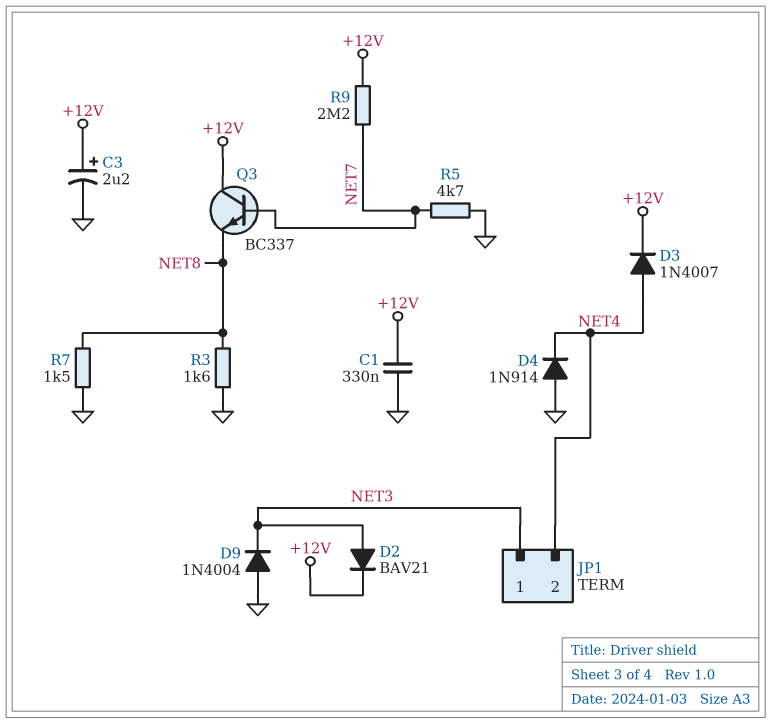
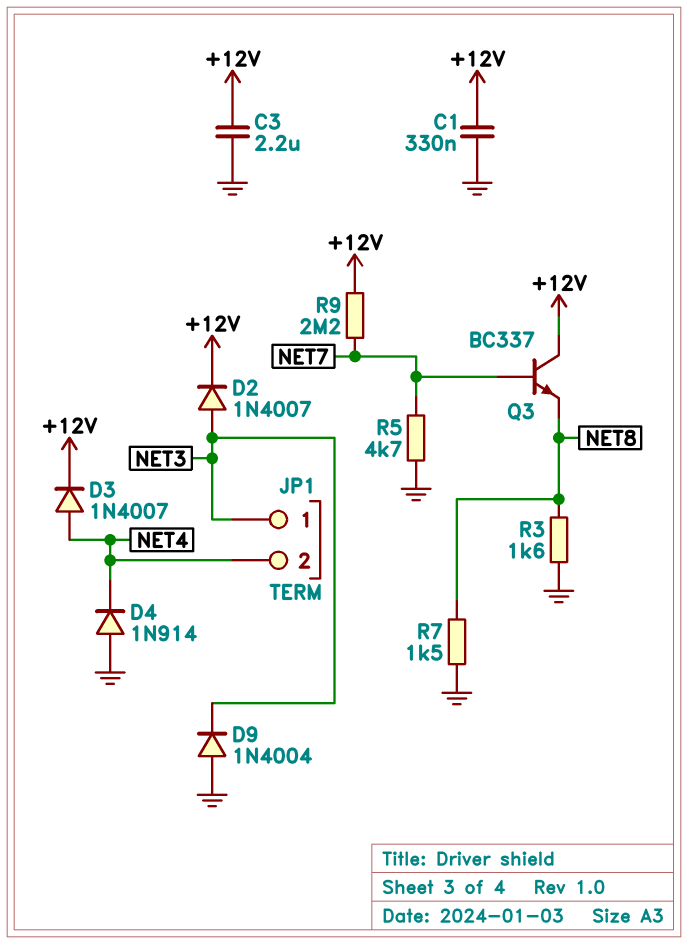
C3: 2.2uF (plus +12V, minus GND) -> 2.2uF (+12V, GND)
D2: diode BAV21 (A NET3, K +12V) -> diode 1N4007 (A NET3, K +12V)

